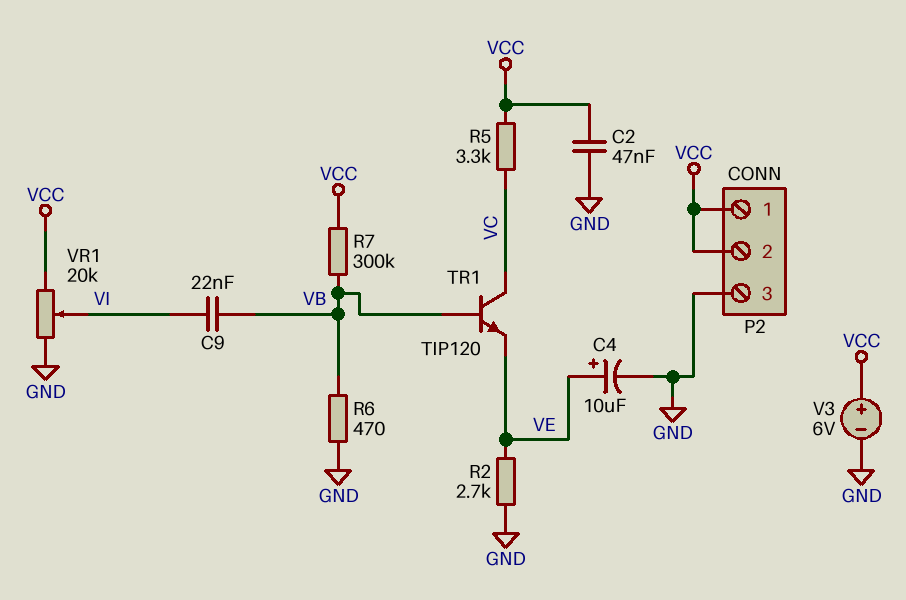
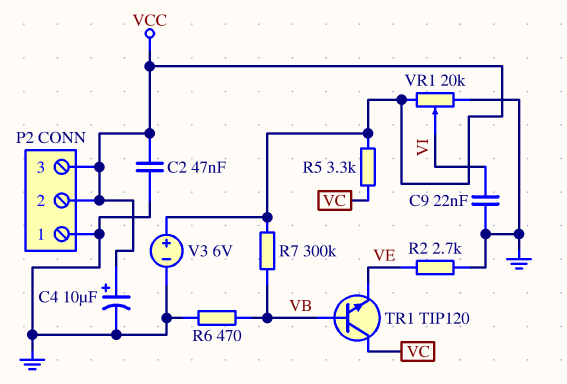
C4: 10uF (plus VE, minus GND) -> 10uF (plus VCC, minus GND)
C9: 22nF (VB, VI) -> 22nF (GND, VI)
P2 pin 1: VCC -> GND
P2 pin 3: GND -> VCC

